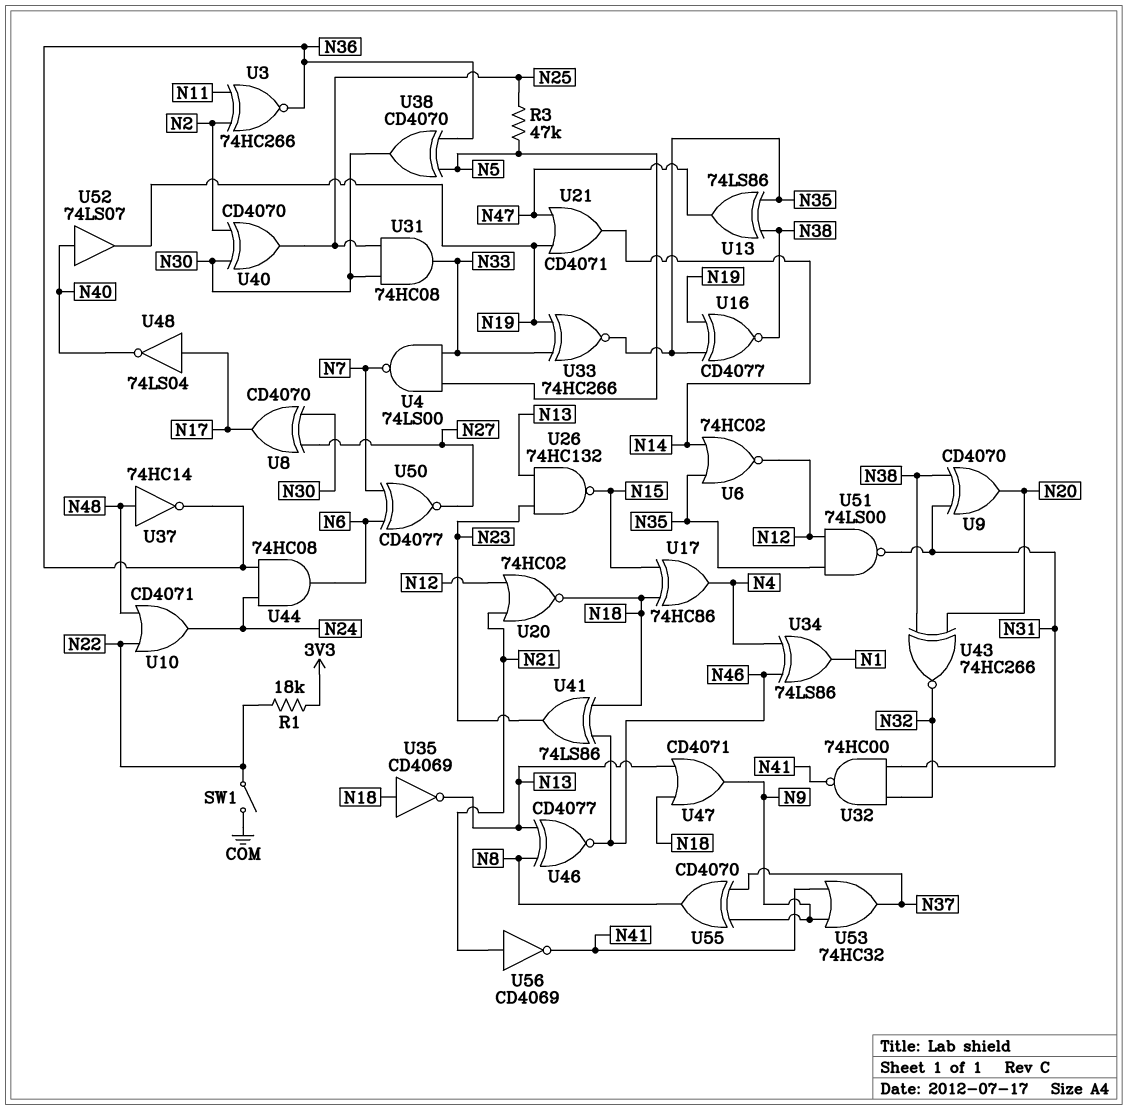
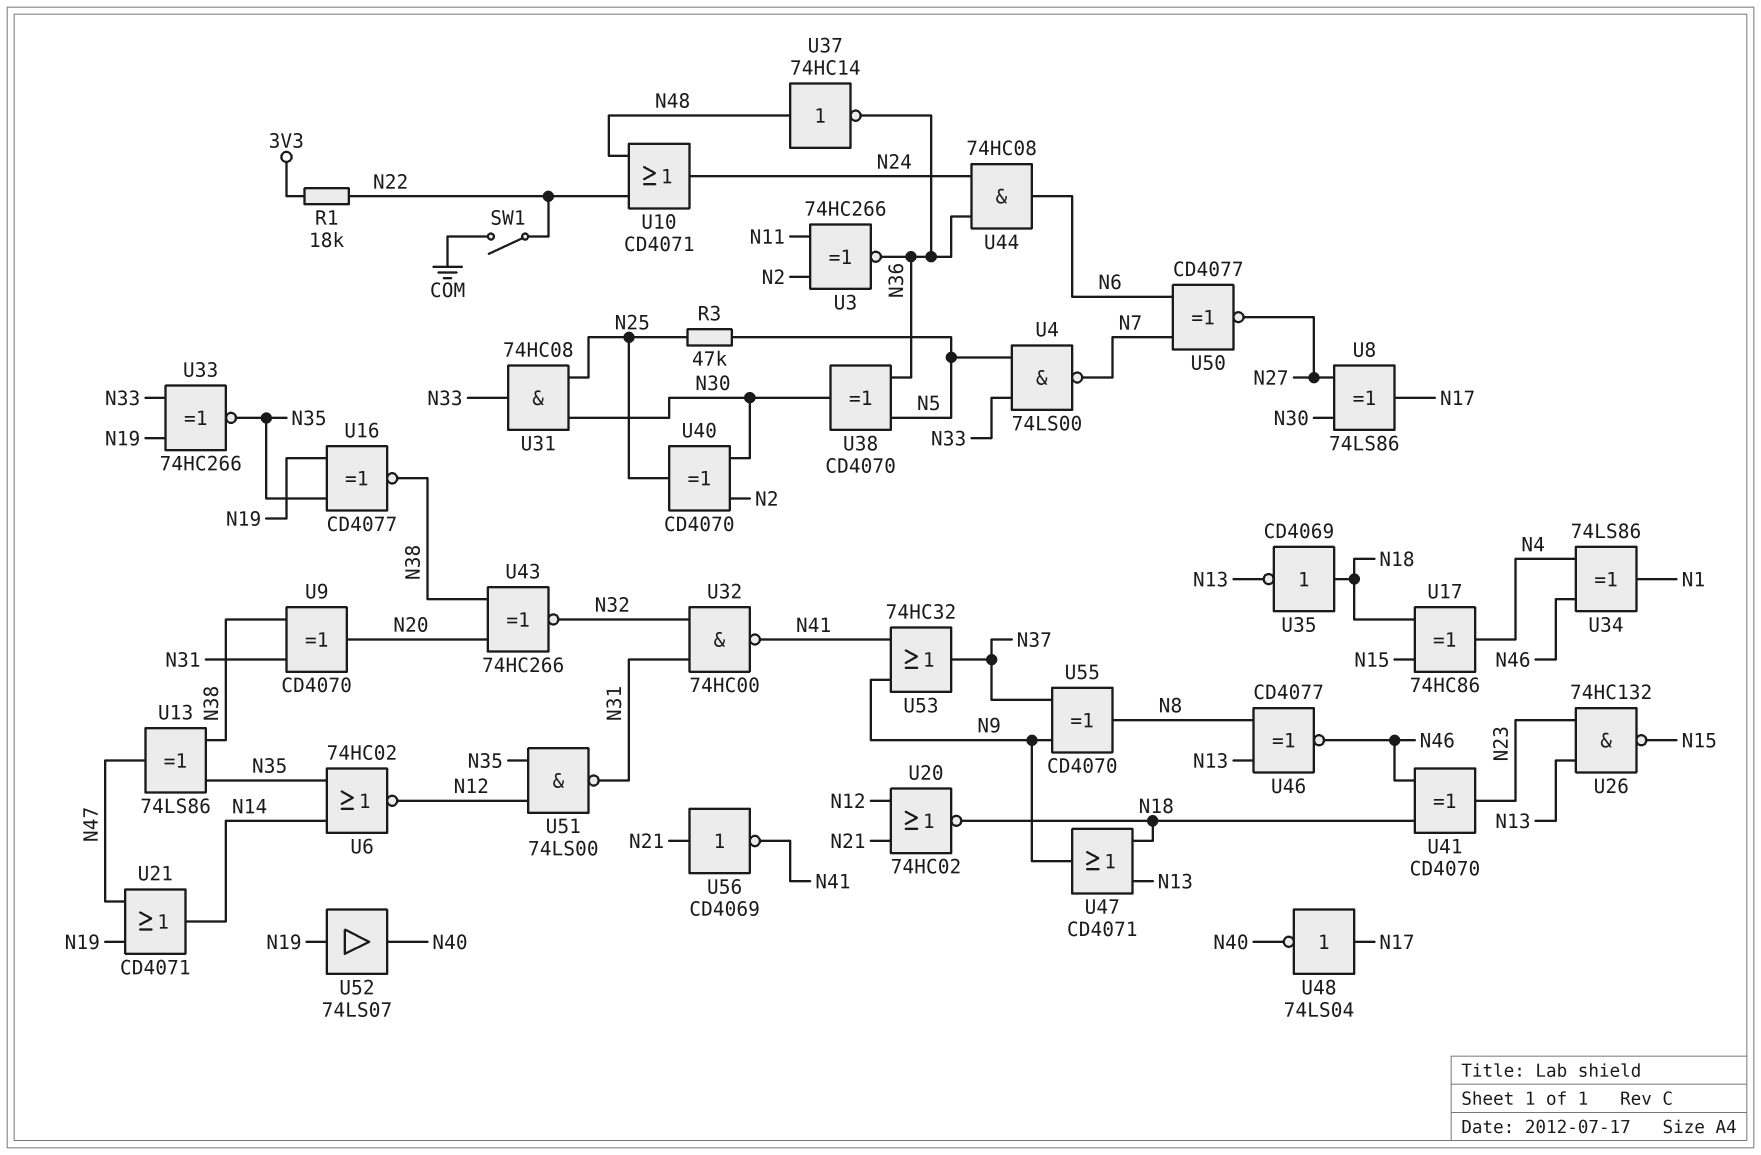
U8: XOR CD4070 (in N27, in N30, out N17) -> XOR 74LS86 (in N27, in N30, out N17)
U41: XOR 74LS86 (in N18, in N46, out N23) -> XOR CD4070 (in N18, in N46, out N23)
U52: buffer 74LS07 (in N40, out N19) -> buffer 74LS07 (in N19, out N40)

